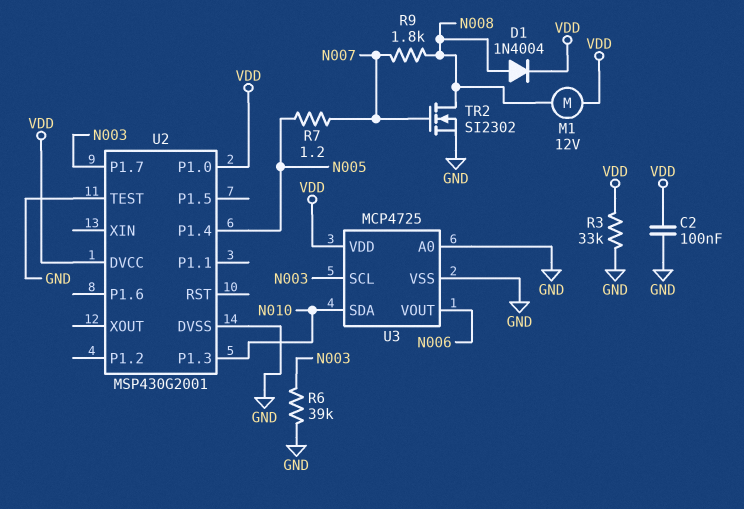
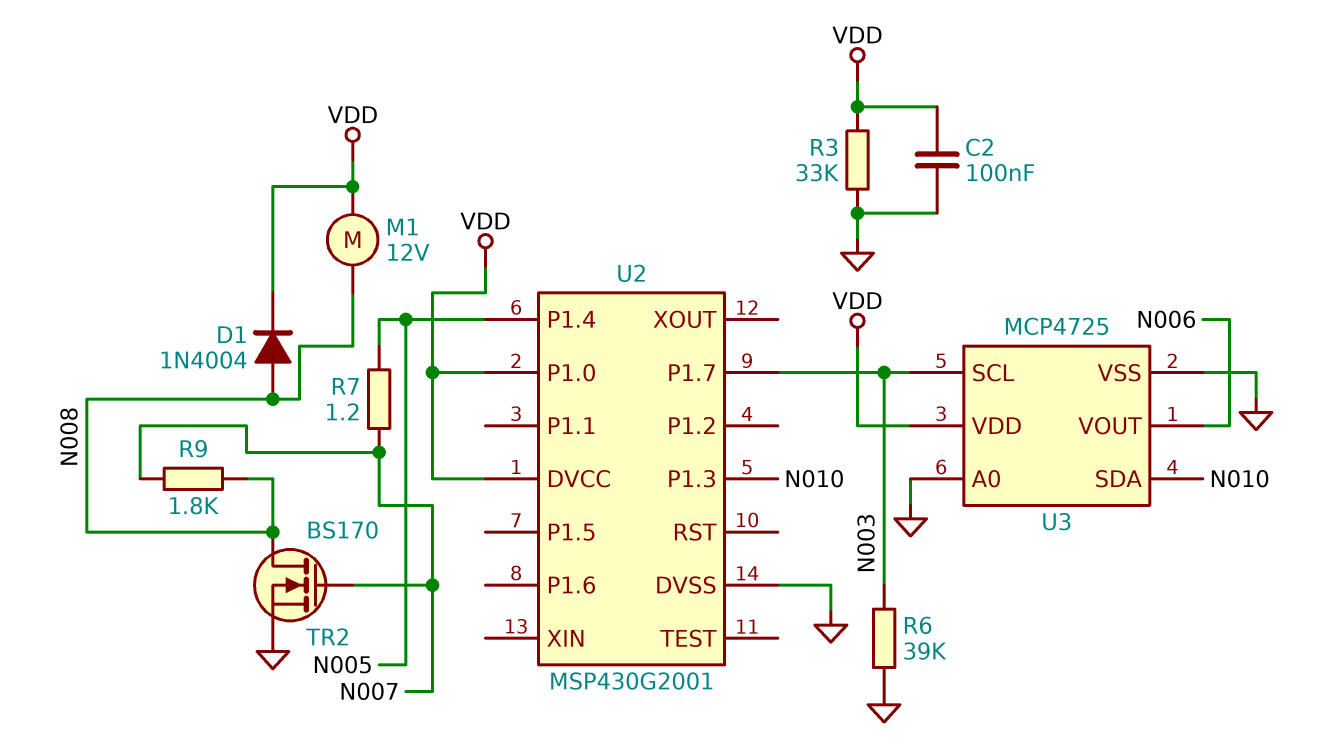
TR2: NMOS SI2302 (G N007, D N008, S GND) -> NMOS BS170 (G N007, D N008, S GND)
U2 pin TEST: GND -> none

